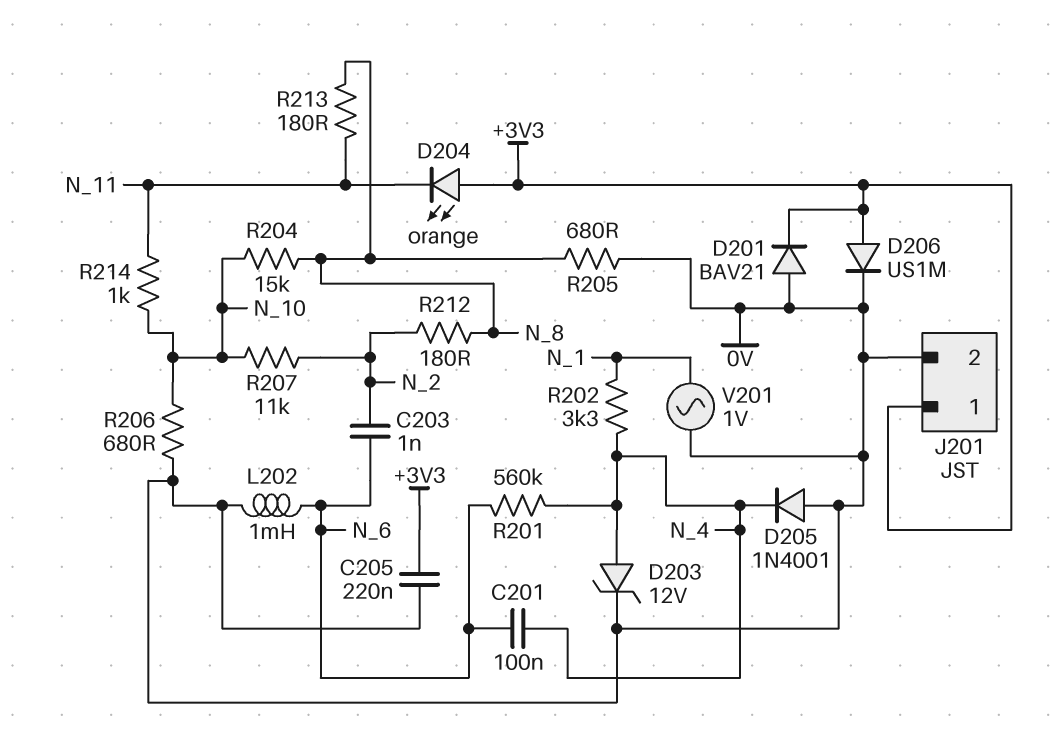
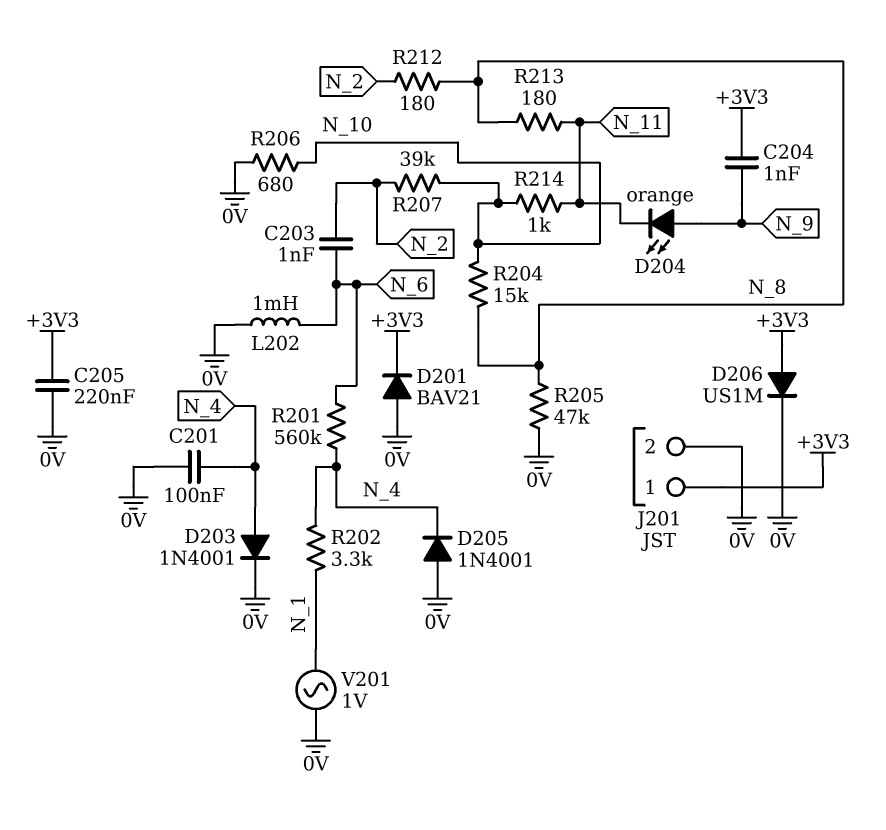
C201: 100nF (N_4, N_6) -> 100nF (0V, N_4)
C204: none -> 1nF (+3V3, N_9)
D203: zener 12V (A N_4, K 0V) -> diode 1N4001 (A N_4, K 0V)
D204: LED orange (A +3V3, K N_11) -> LED orange (A N_9, K N_11)
R205: 680 (0V, N_8) -> 47k (0V, N_8)
R207: 11k (N_2, N_10) -> 39k (N_2, N_10)

